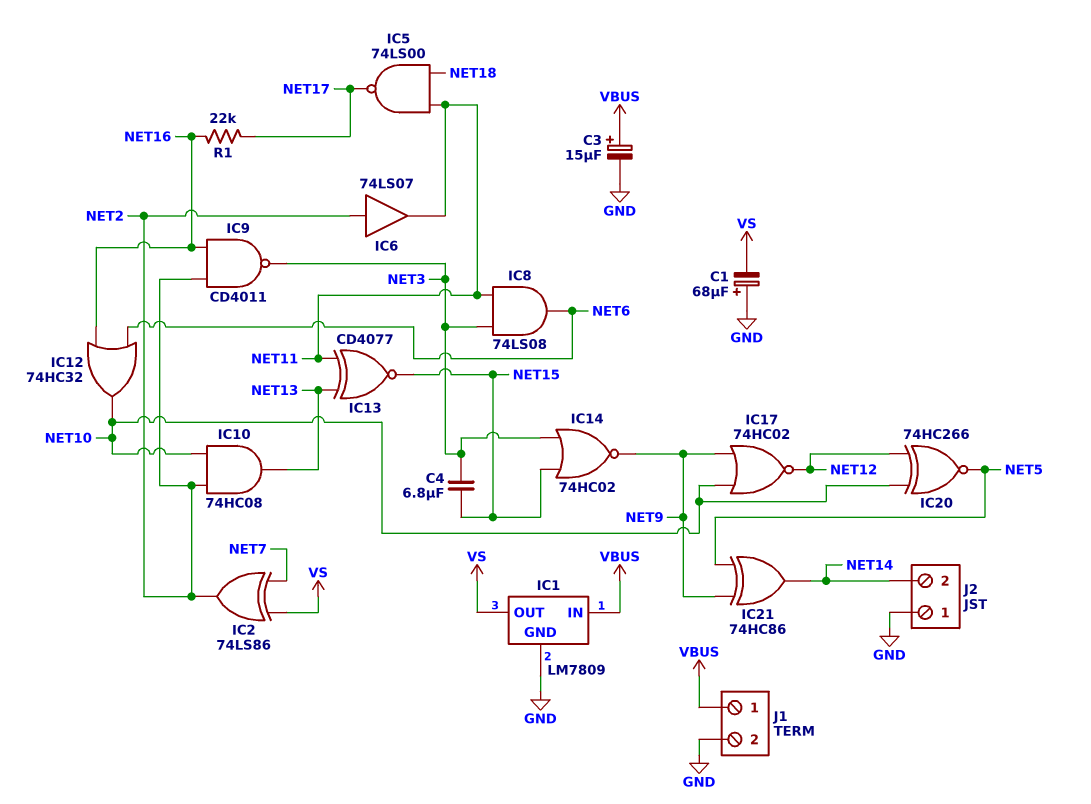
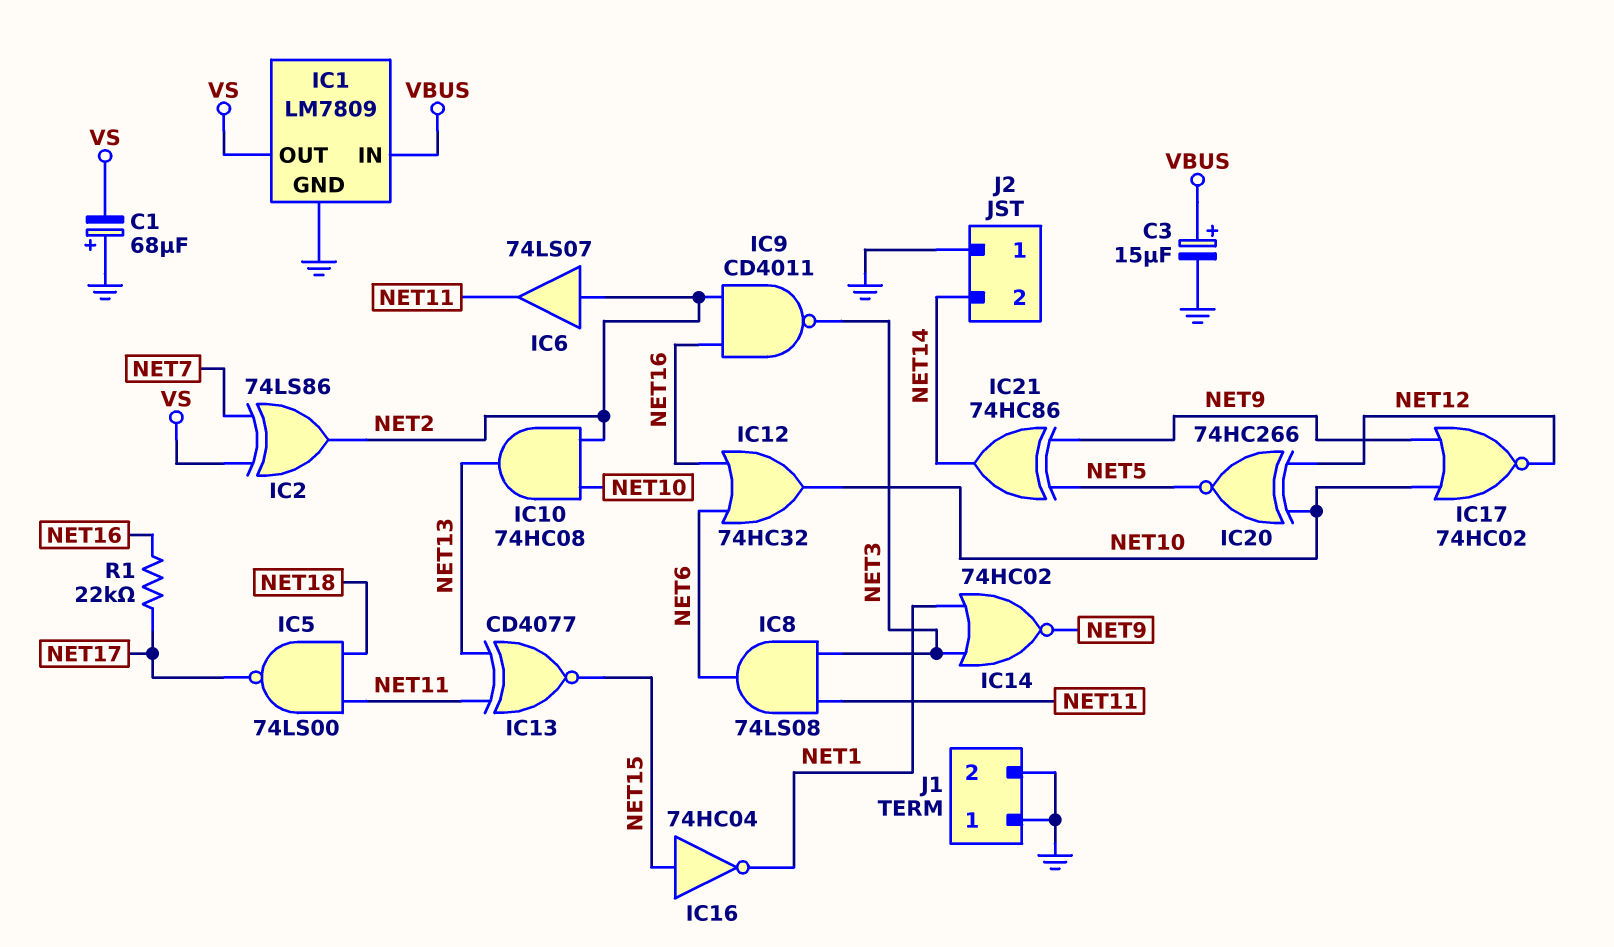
C4: 6.8uF (NET3, NET15) -> none
IC14: NOR 74HC02 (in NET3, in NET15, out NET9) -> NOR 74HC02 (in NET1, in NET3, out NET9)
IC16: none -> NOT 74HC04 (in NET15, out NET1)
J1 pin 1: VBUS -> GND

